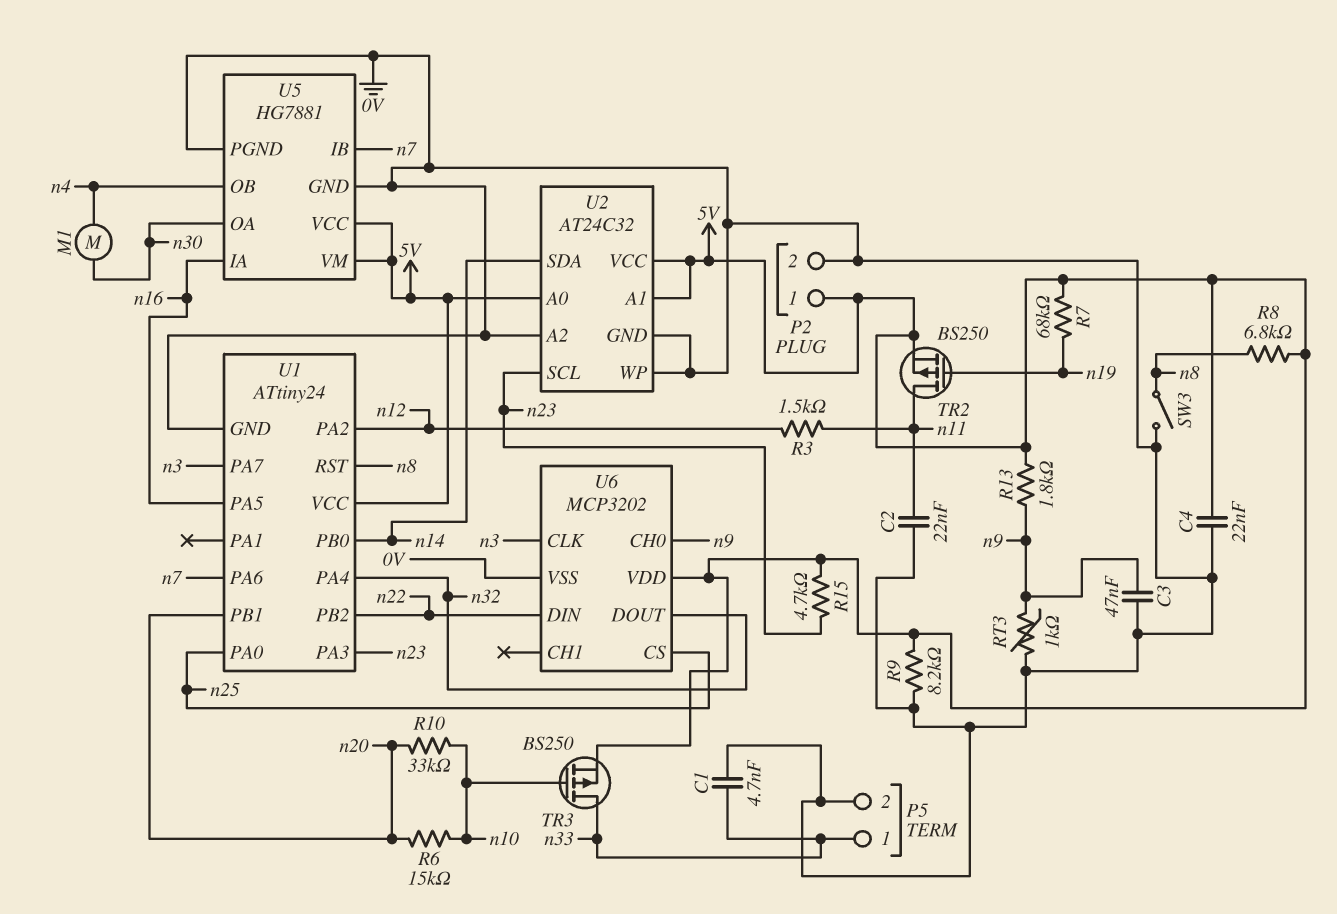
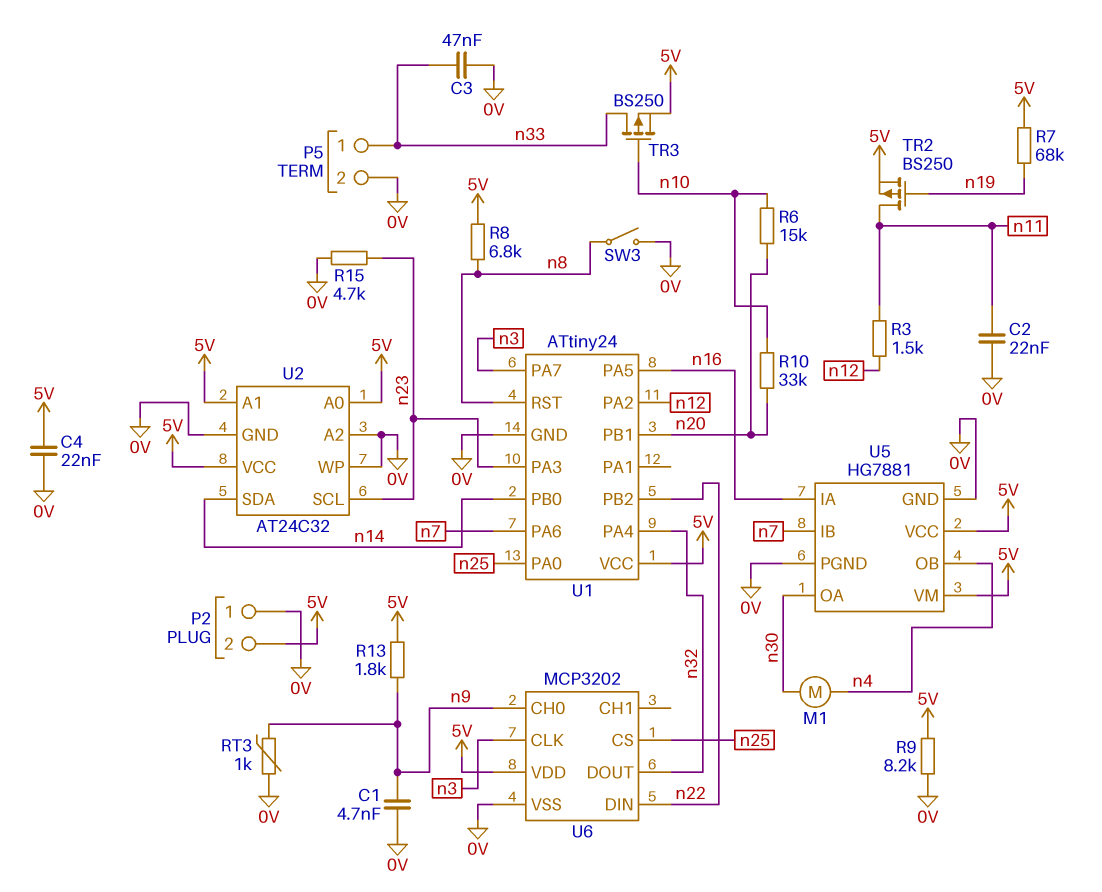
C1: 4.7nF (0V, n33) -> 4.7nF (0V, n9)
C3: 47nF (0V, n9) -> 47nF (0V, n33)
P2 pin 1: 5V -> 0V
P2 pin 2: 0V -> 5V
R15: 4.7k (5V, n23) -> 4.7k (0V, n23)

